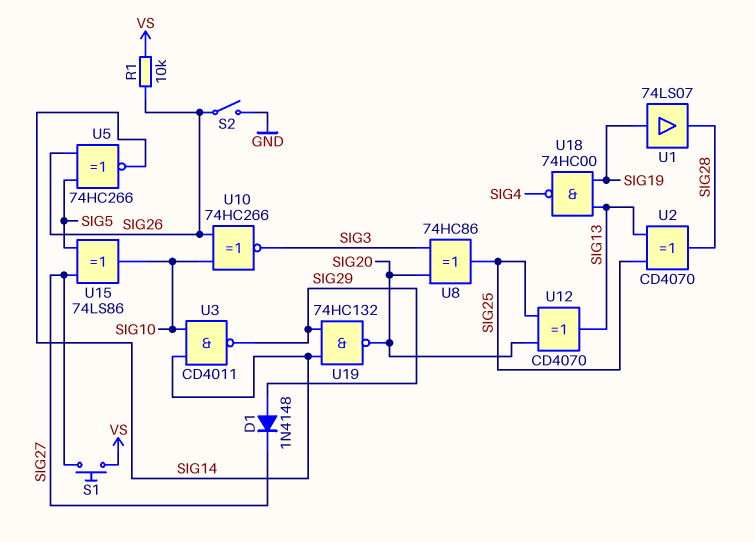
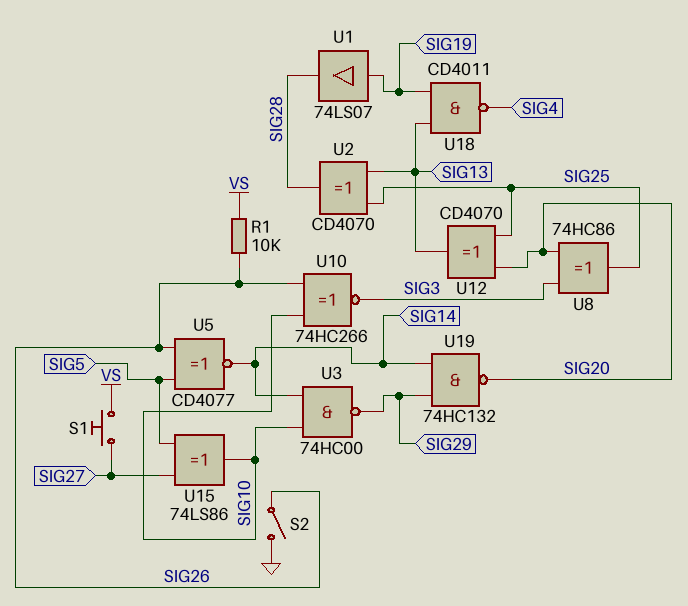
D1: diode 1N4148 (A SIG29, K SIG27) -> none
U3: NAND CD4011 (in SIG10, in SIG14, out SIG29) -> NAND 74HC00 (in SIG10, in SIG14, out SIG29)
U5: XNOR 74HC266 (in SIG5, in SIG26, out SIG14) -> XNOR CD4077 (in SIG5, in SIG26, out SIG14)
U18: NAND 74HC00 (in SIG13, in SIG19, out SIG4) -> NAND CD4011 (in SIG13, in SIG19, out SIG4)

